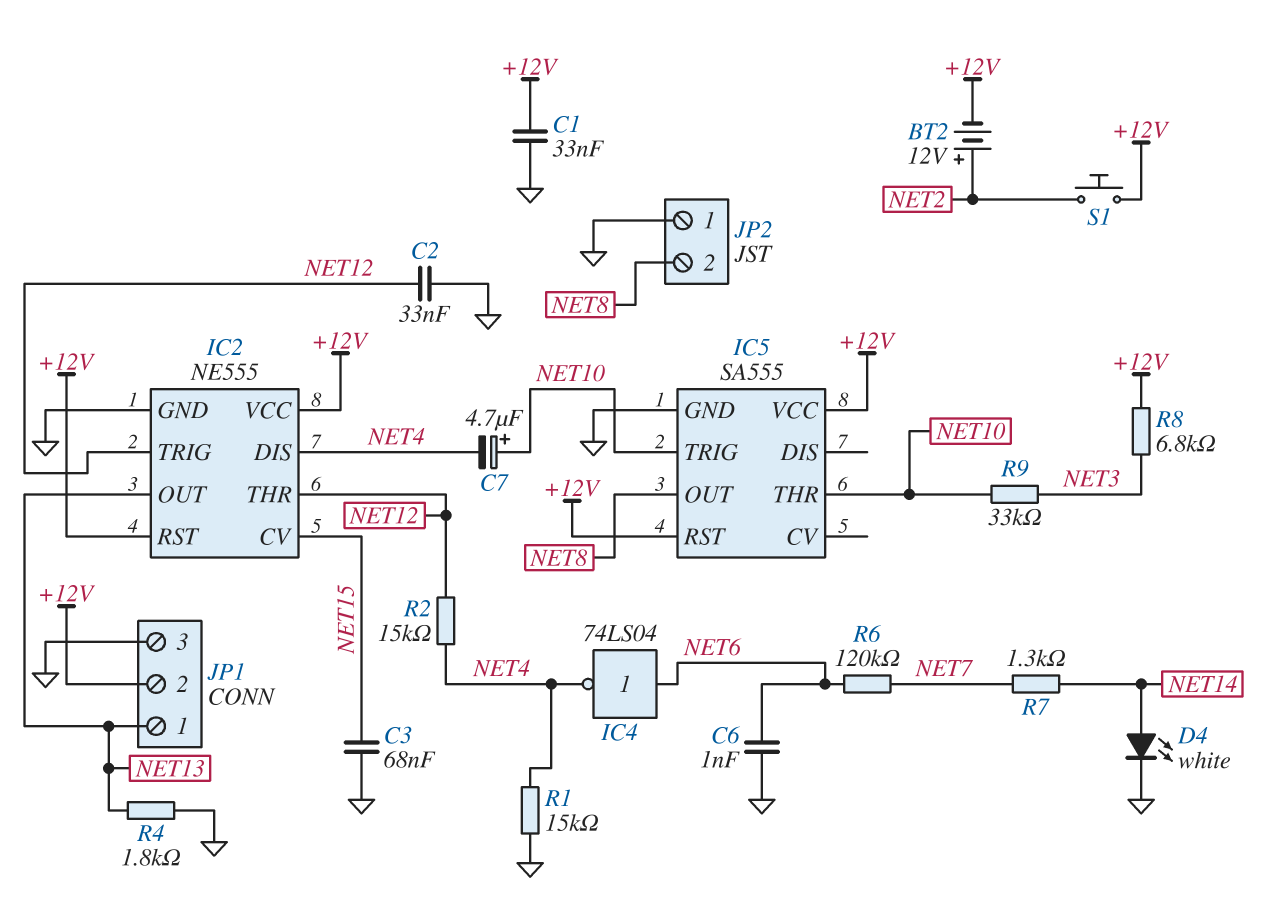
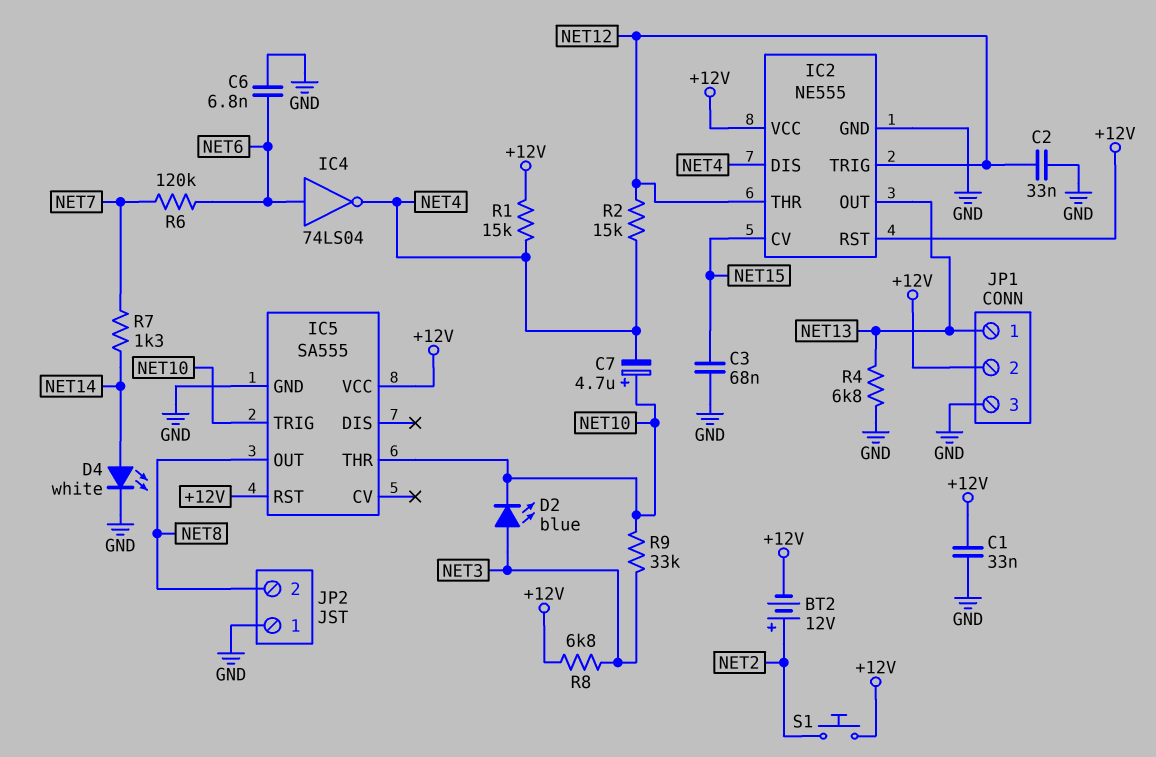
C6: 1nF (GND, NET6) -> 6.8nF (GND, NET6)
D2: none -> LED blue (A NET3, K NET10)
R1: 15k (GND, NET4) -> 15k (+12V, NET4)
R4: 1.8k (GND, NET13) -> 6.8k (GND, NET13)

